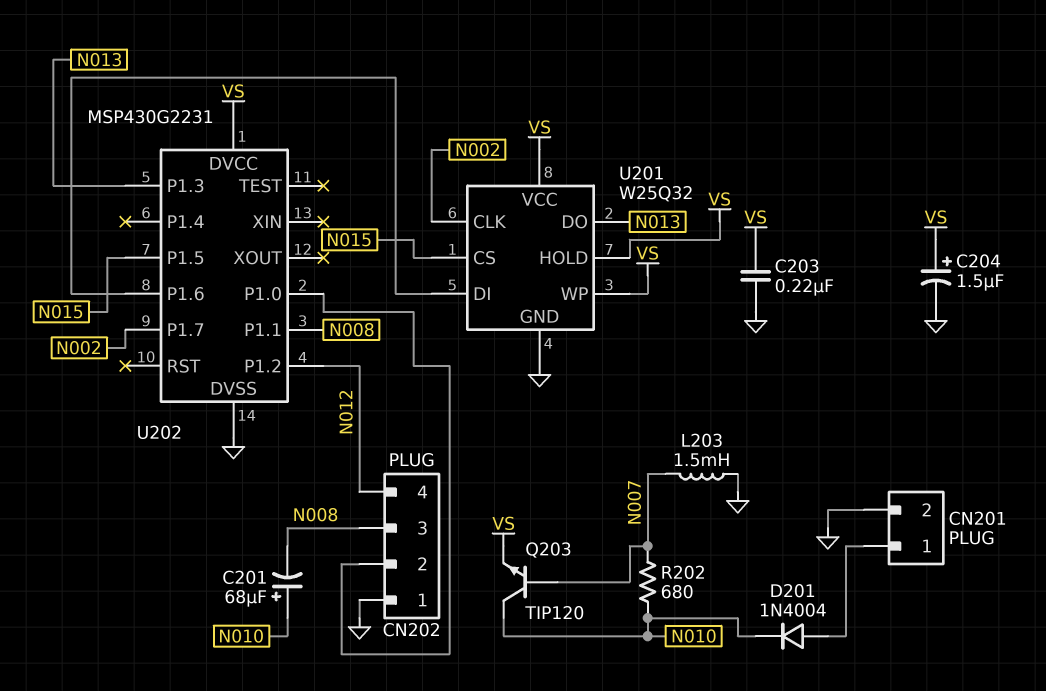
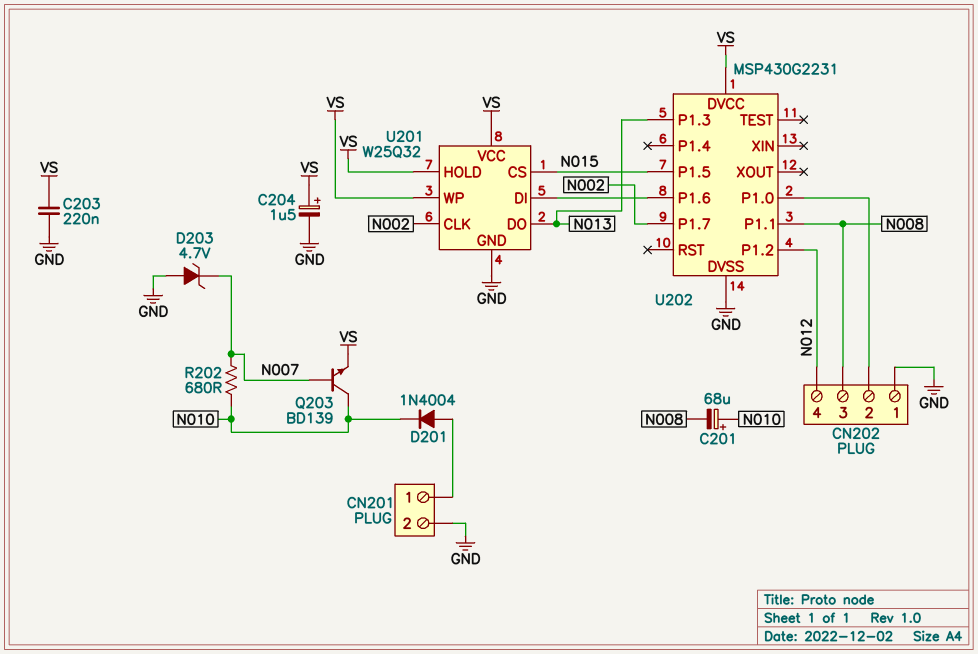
D203: none -> zener 4.7V (A GND, K N007)
L203: 1.5mH (GND, N007) -> none
Q203: NPN TIP120 (B N007, C N010, E VS) -> NPN BD139 (B N007, C N010, E VS)

